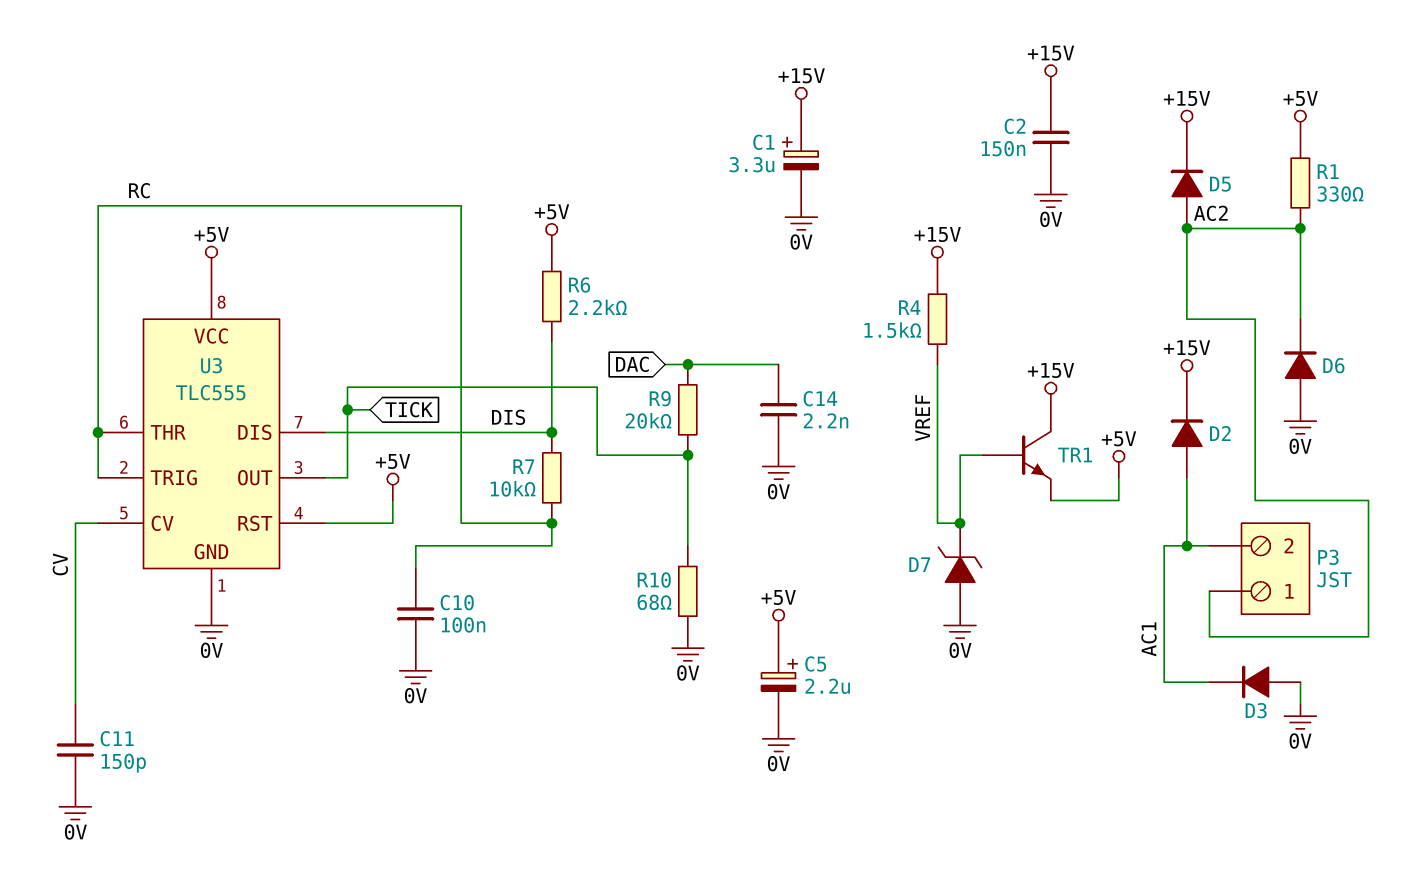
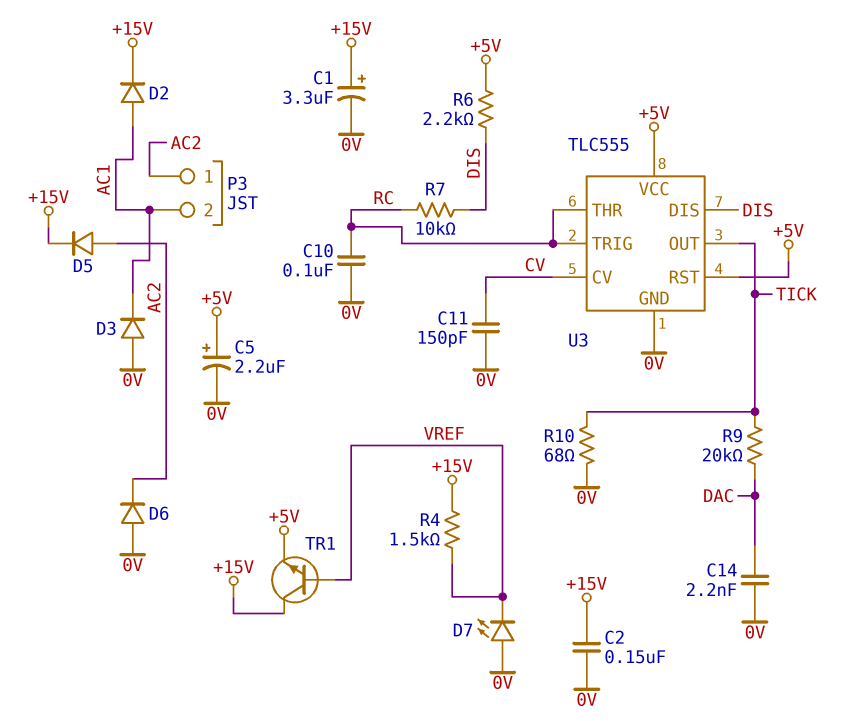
D7: zener (A 0V, K VREF) -> LED (A 0V, K VREF)
R1: 330 (+5V, AC2) -> none

